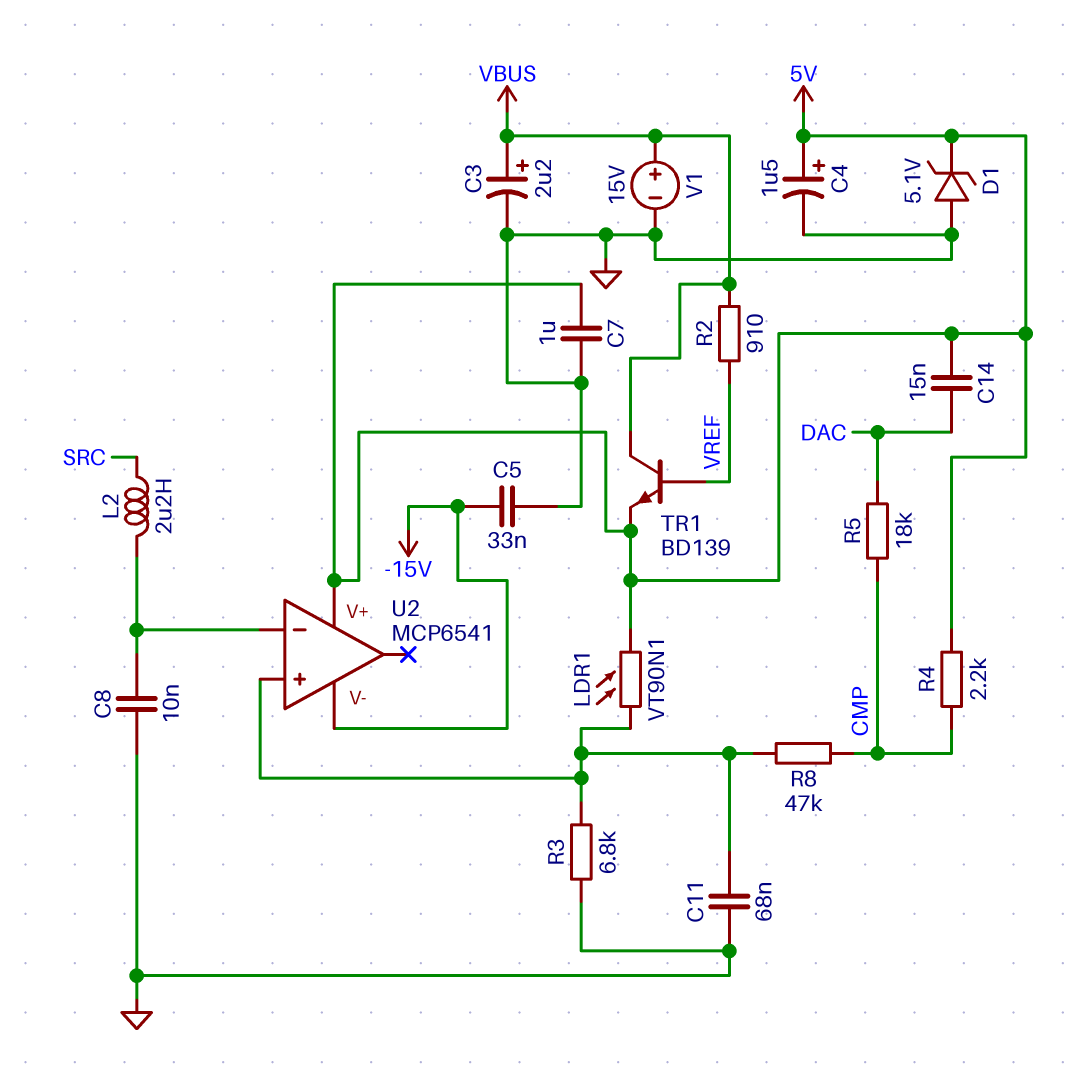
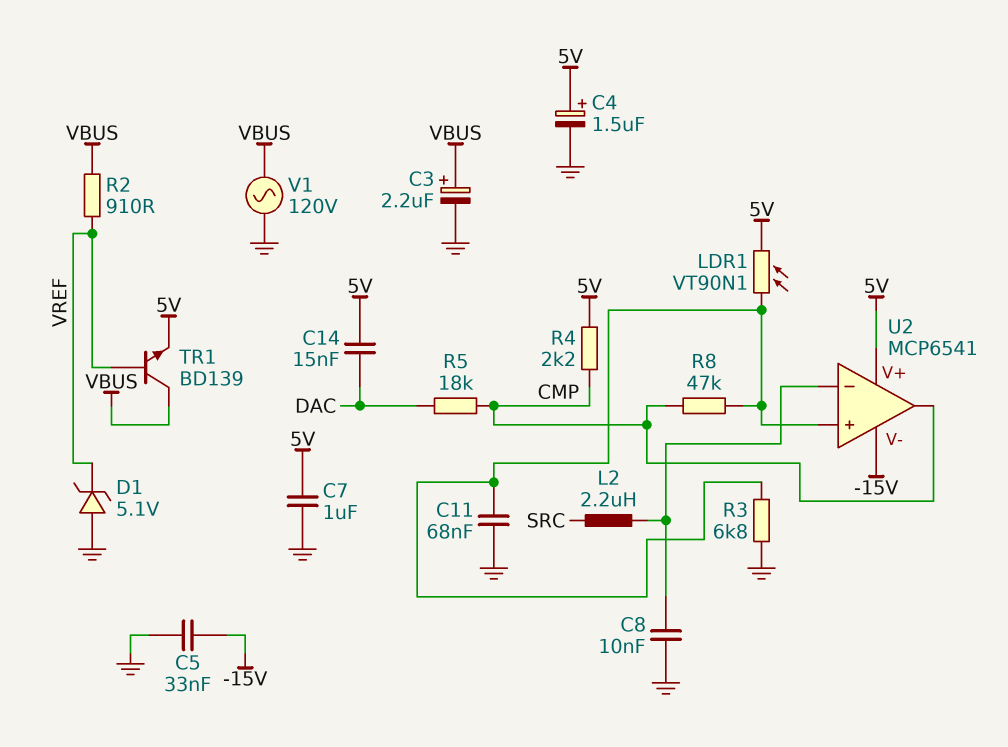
D1: zener 5.1V (A GND, K 5V) -> zener 5.1V (A GND, K VREF)
U2 pin out: none -> CMP
V1: 15V (plus VBUS, minus GND) -> AC 120V (GND, VBUS)

